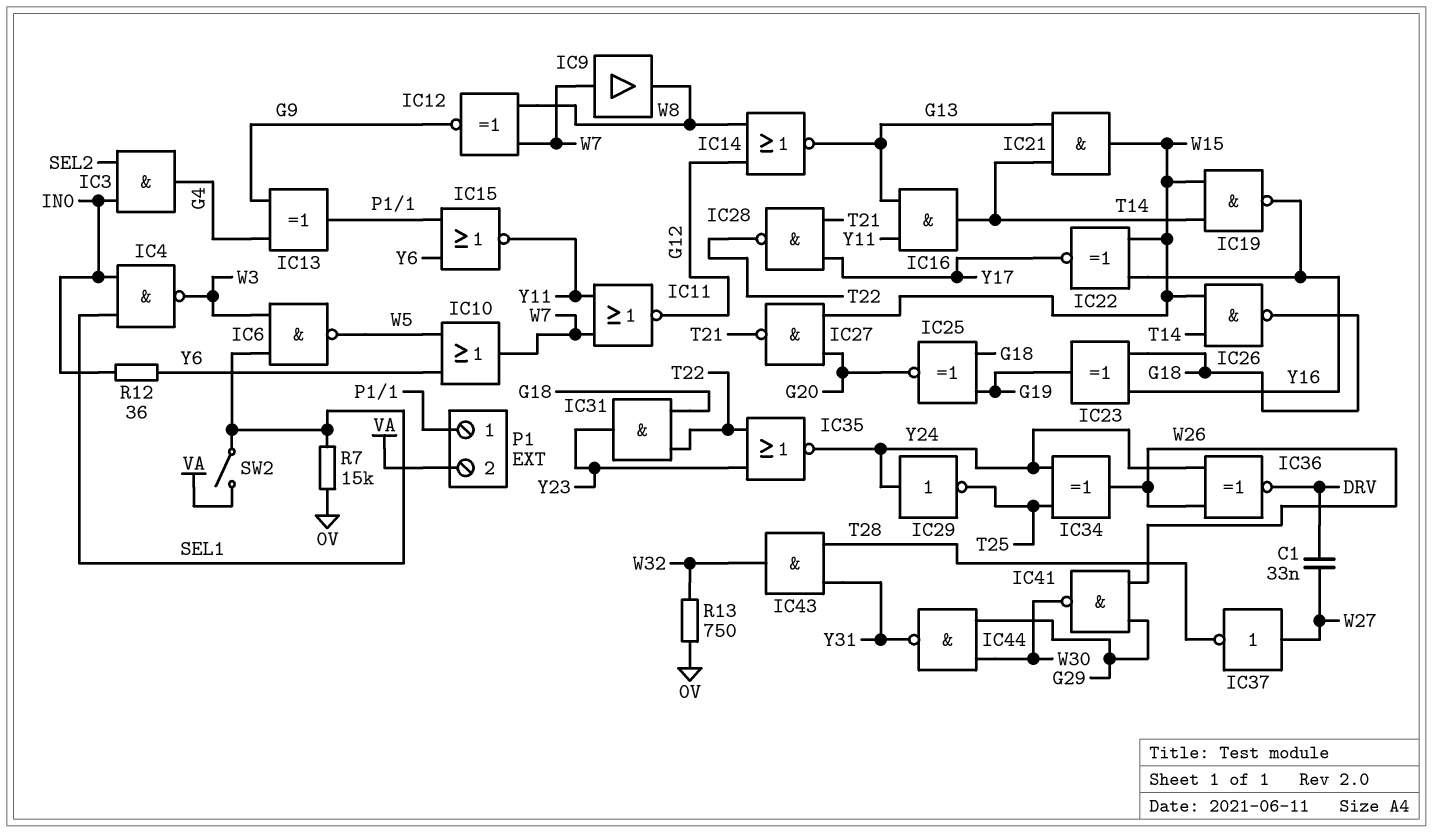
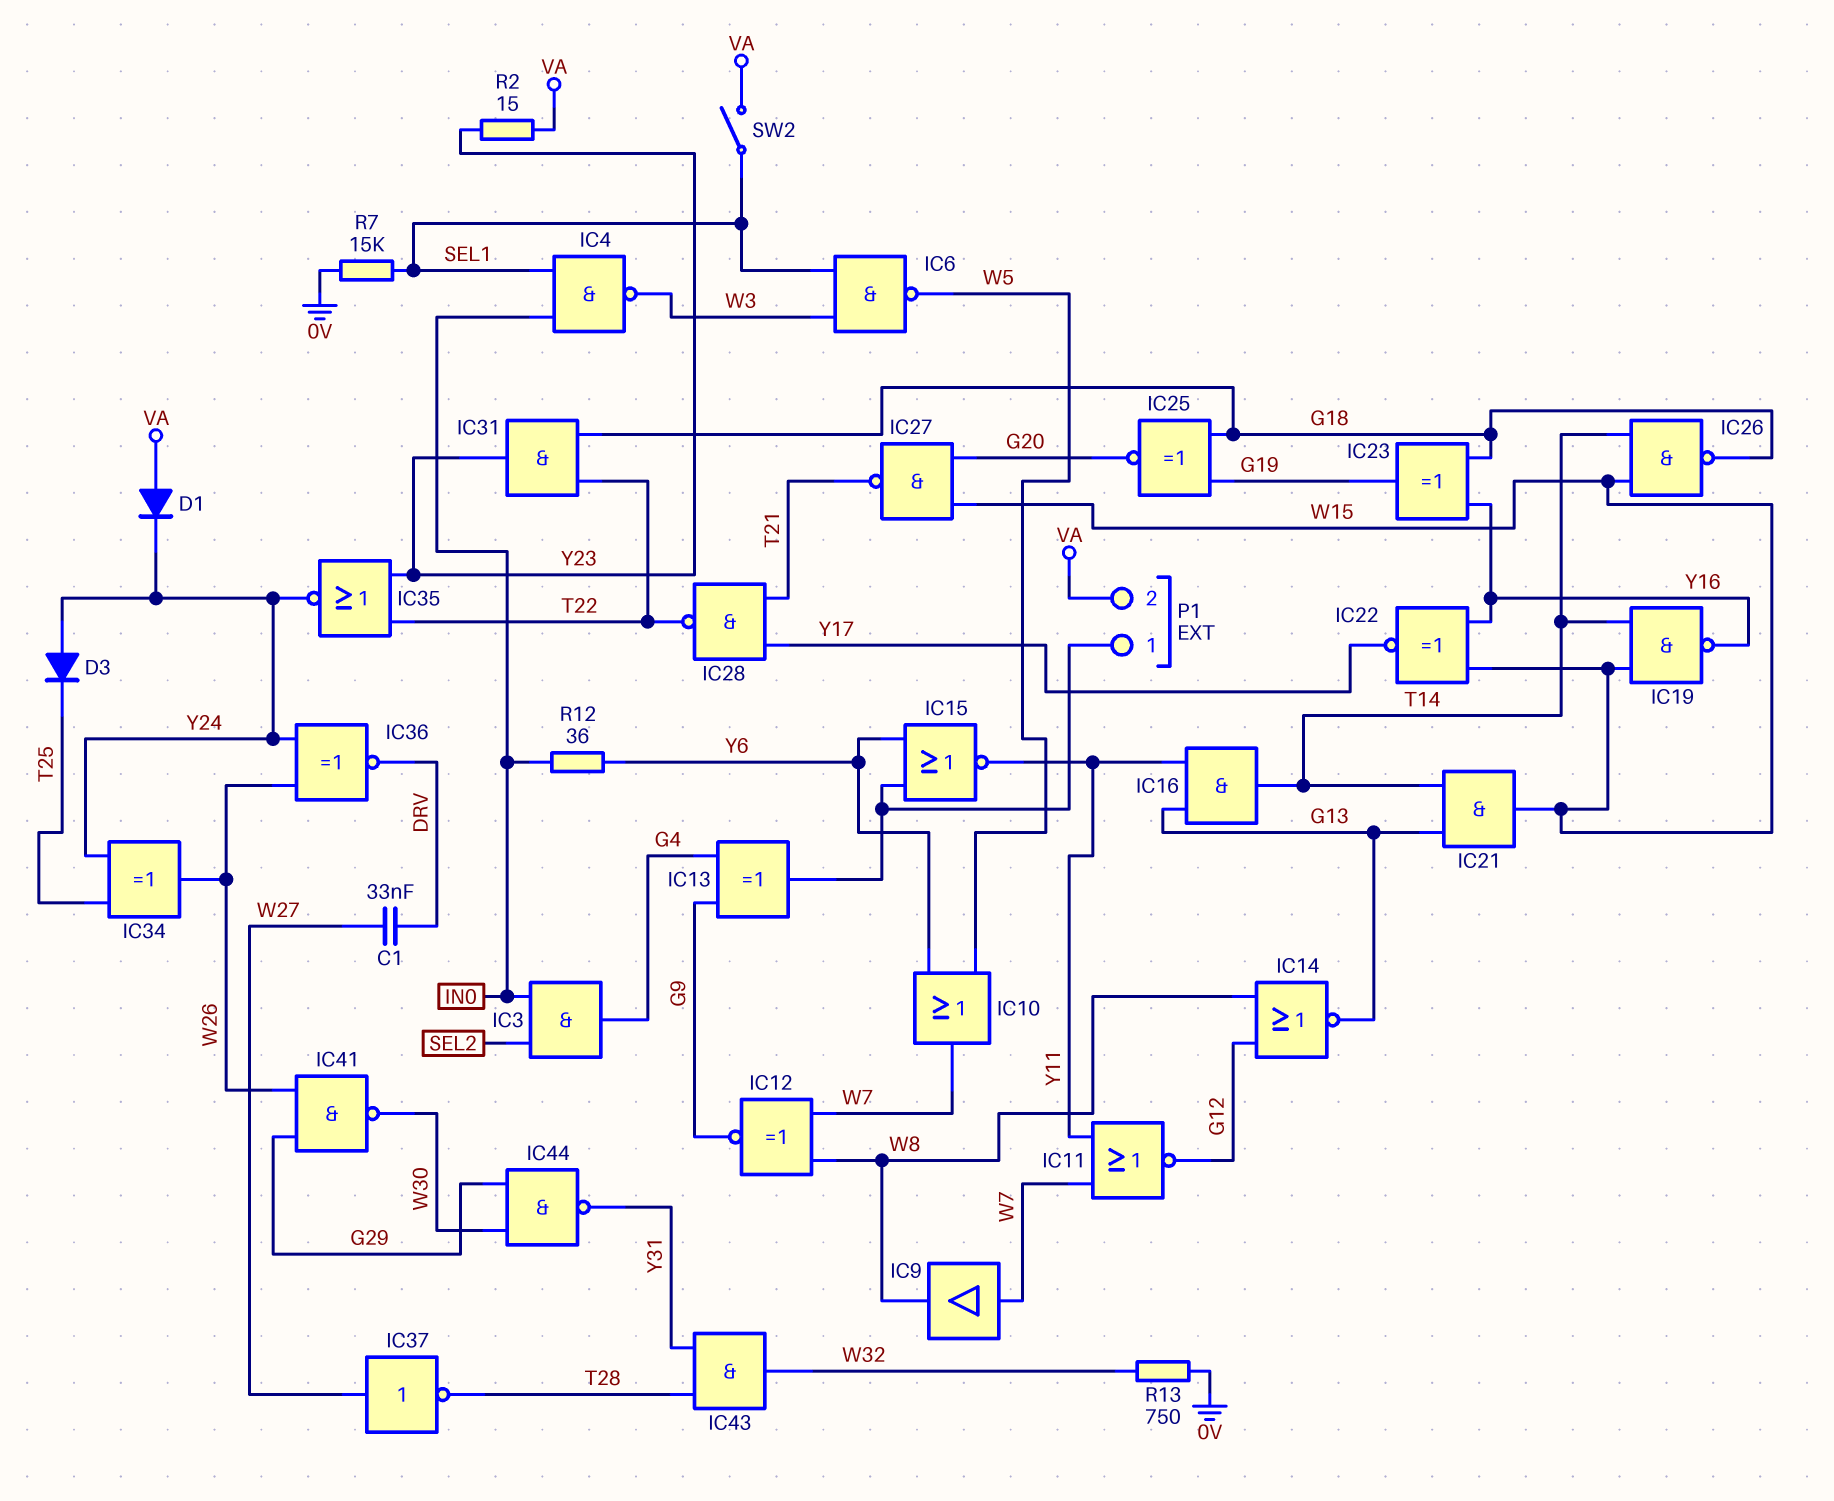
D1: none -> diode (A VA, K Y24)
D3: none -> diode (A Y24, K T25)
IC29: NOT (in Y24, out T25) -> none
R2: none -> 15 (VA, Y23)

